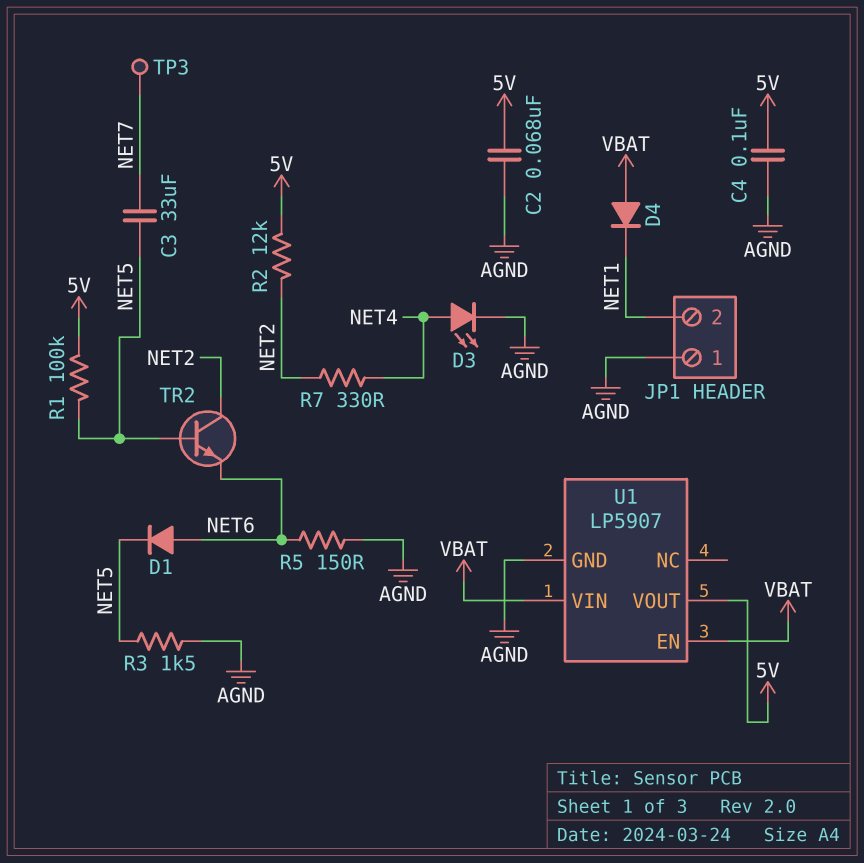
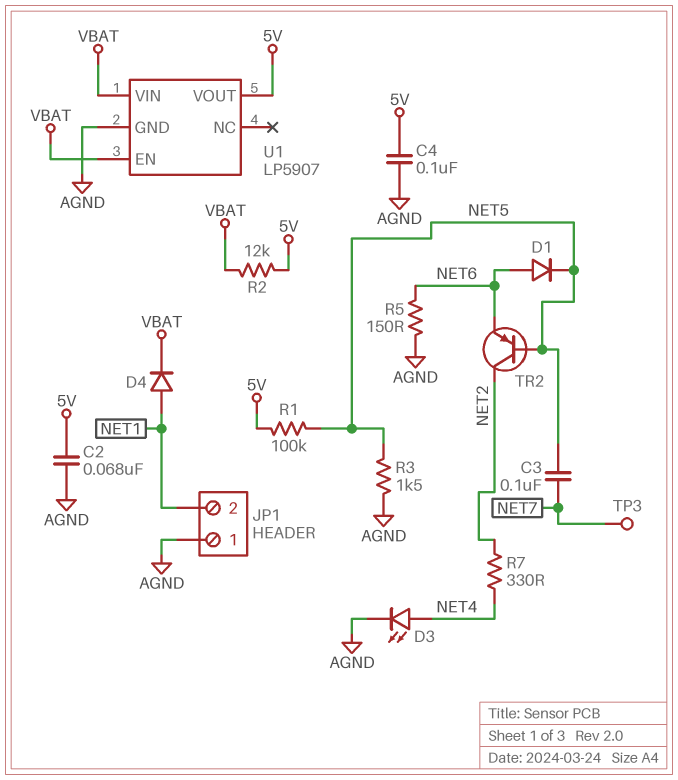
C3: 33uF (NET5, NET7) -> 100nF (NET5, NET7)
D4: diode (A VBAT, K NET1) -> diode (A NET1, K VBAT)
R2: 12k (5V, NET2) -> 12k (5V, VBAT)
TR2: NPN (B NET5, C NET2, E NET6) -> PNP (B NET5, C NET2, E NET6)

